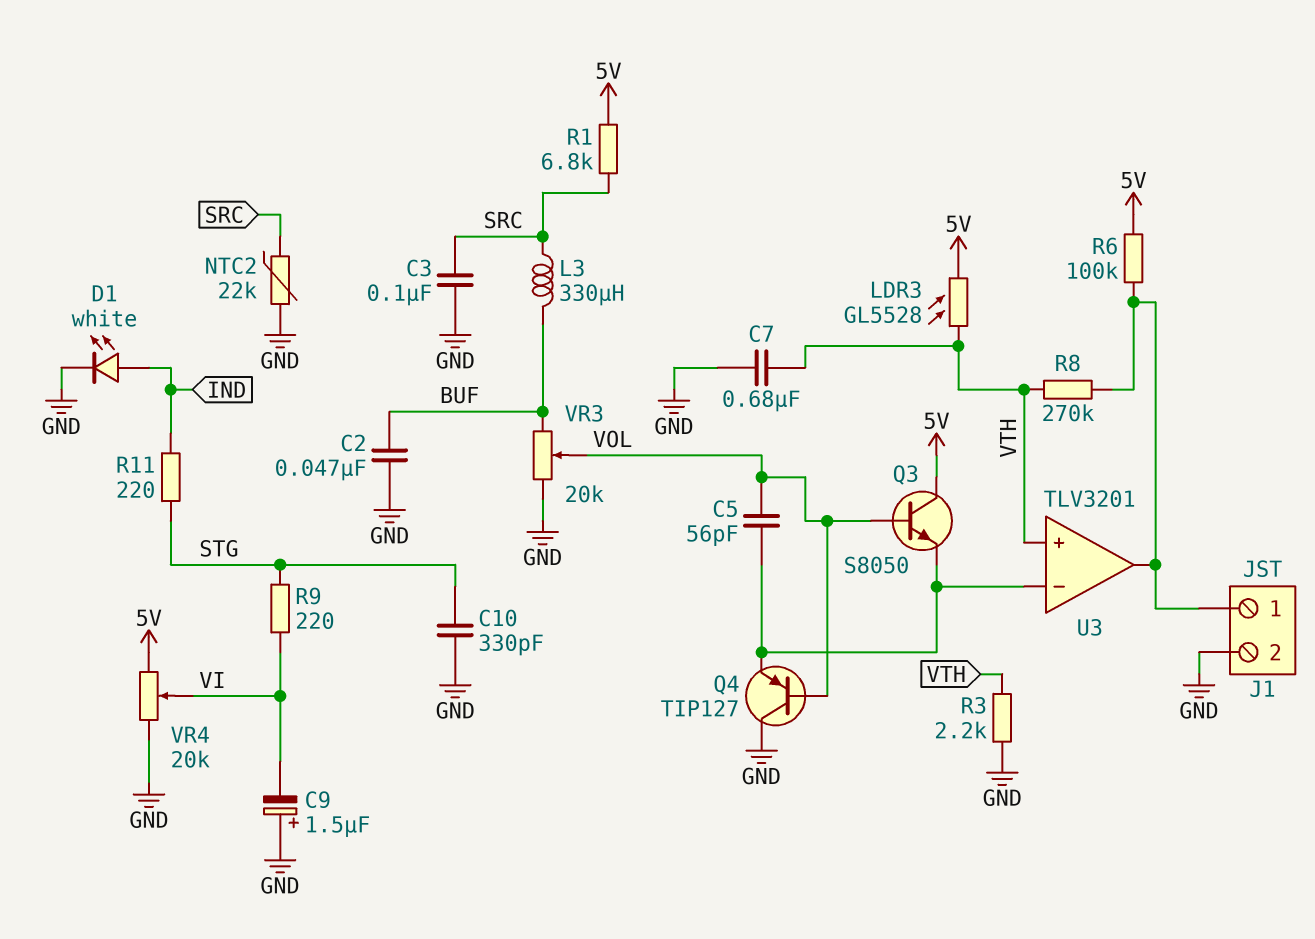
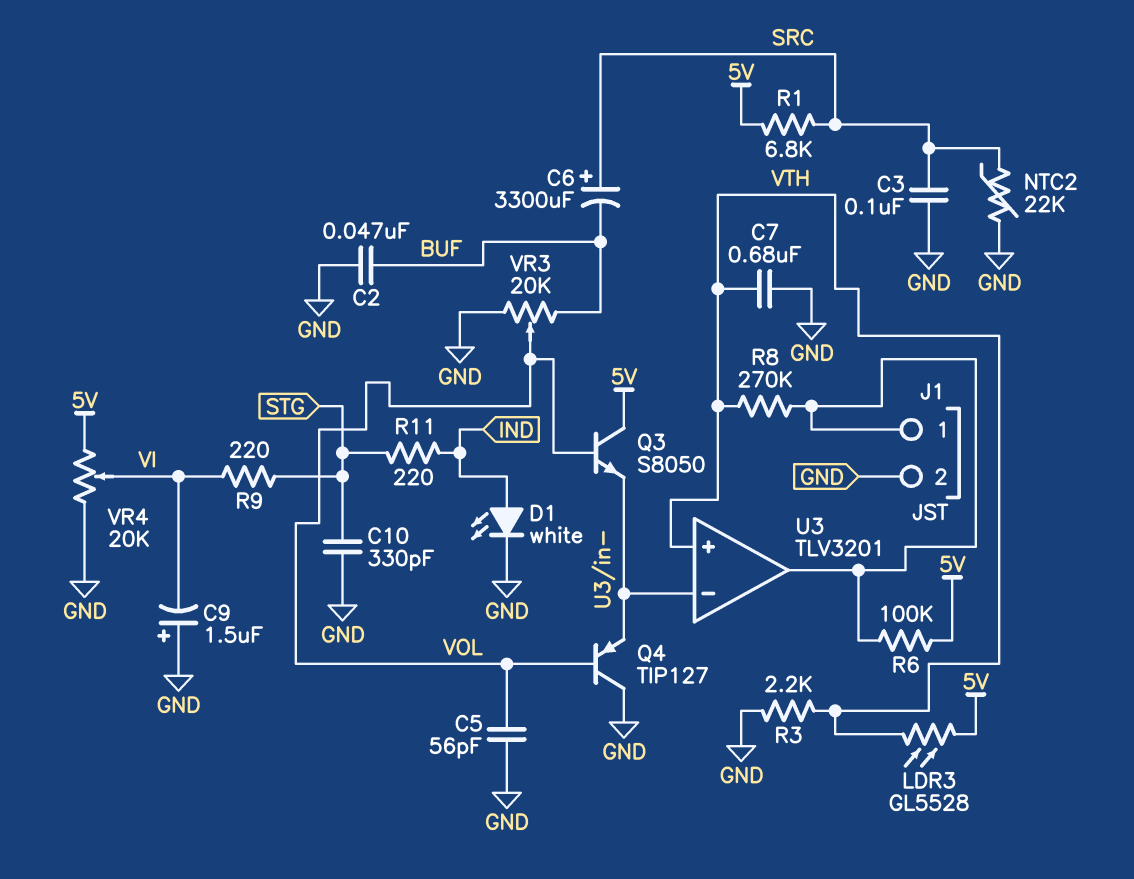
C5: 56pF (U3/in-, VOL) -> 56pF (GND, VOL)
C6: none -> 3300uF (plus SRC, minus BUF)
L3: 330uH (BUF, SRC) -> none

